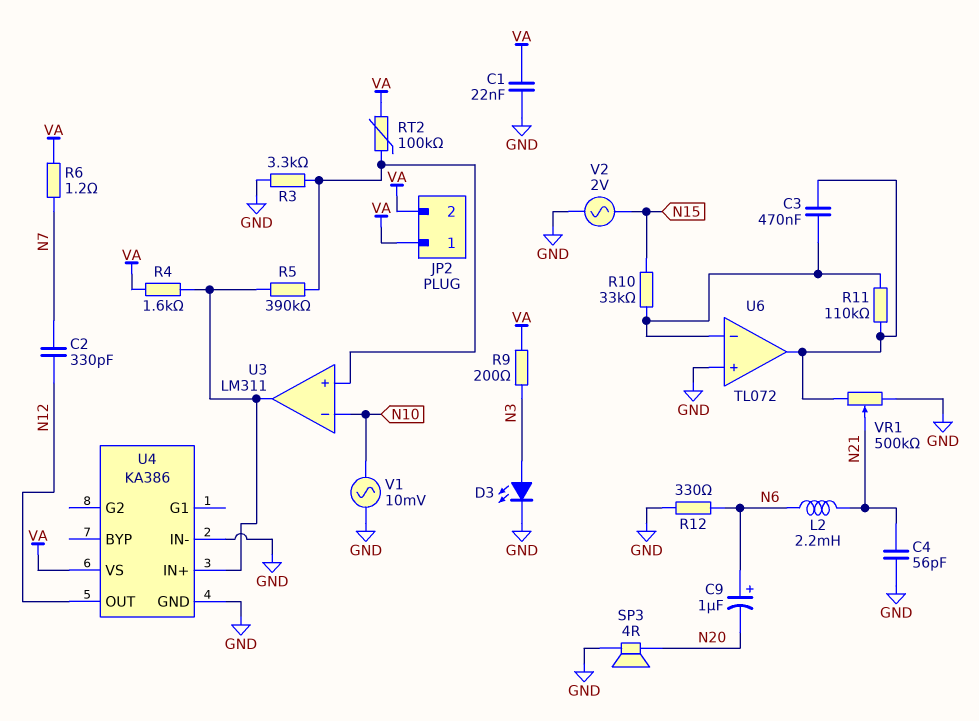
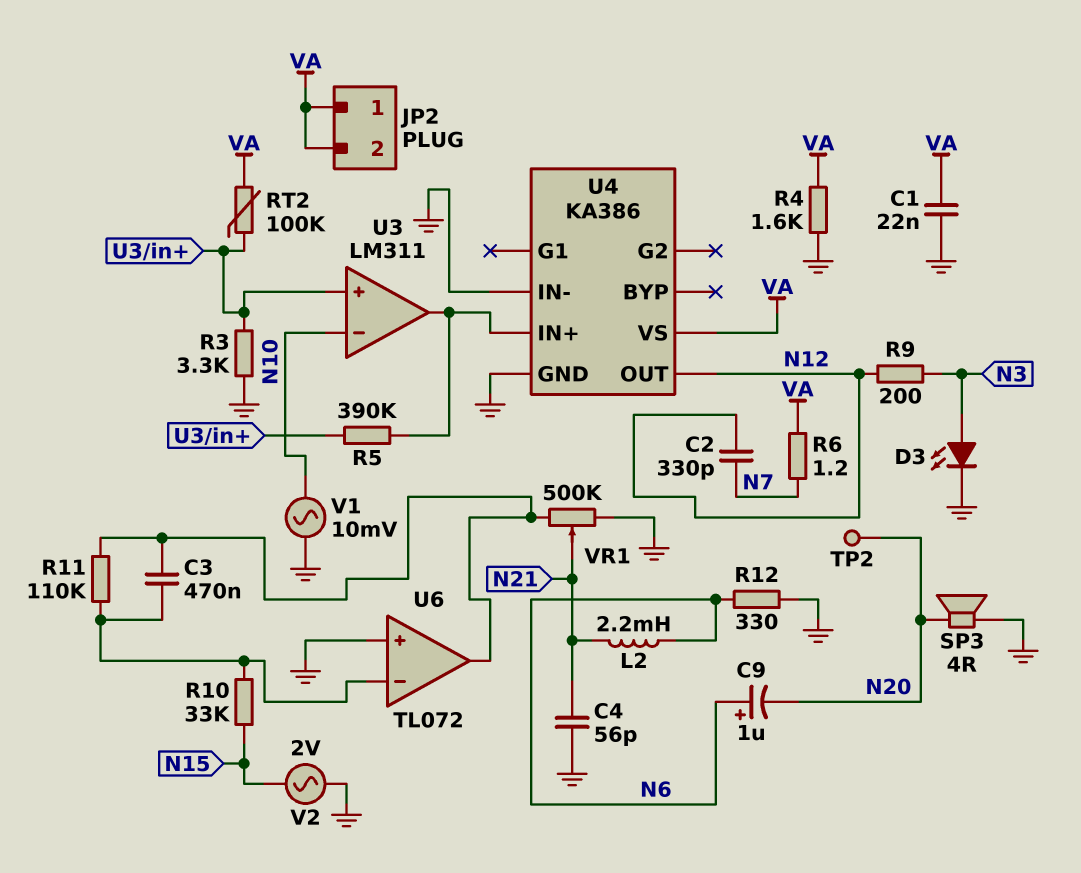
R4: 1.6k (U3/out, VA) -> 1.6k (GND, VA)
R9: 200 (N3, VA) -> 200 (N3, N12)
TP2: none -> test point (N20)

